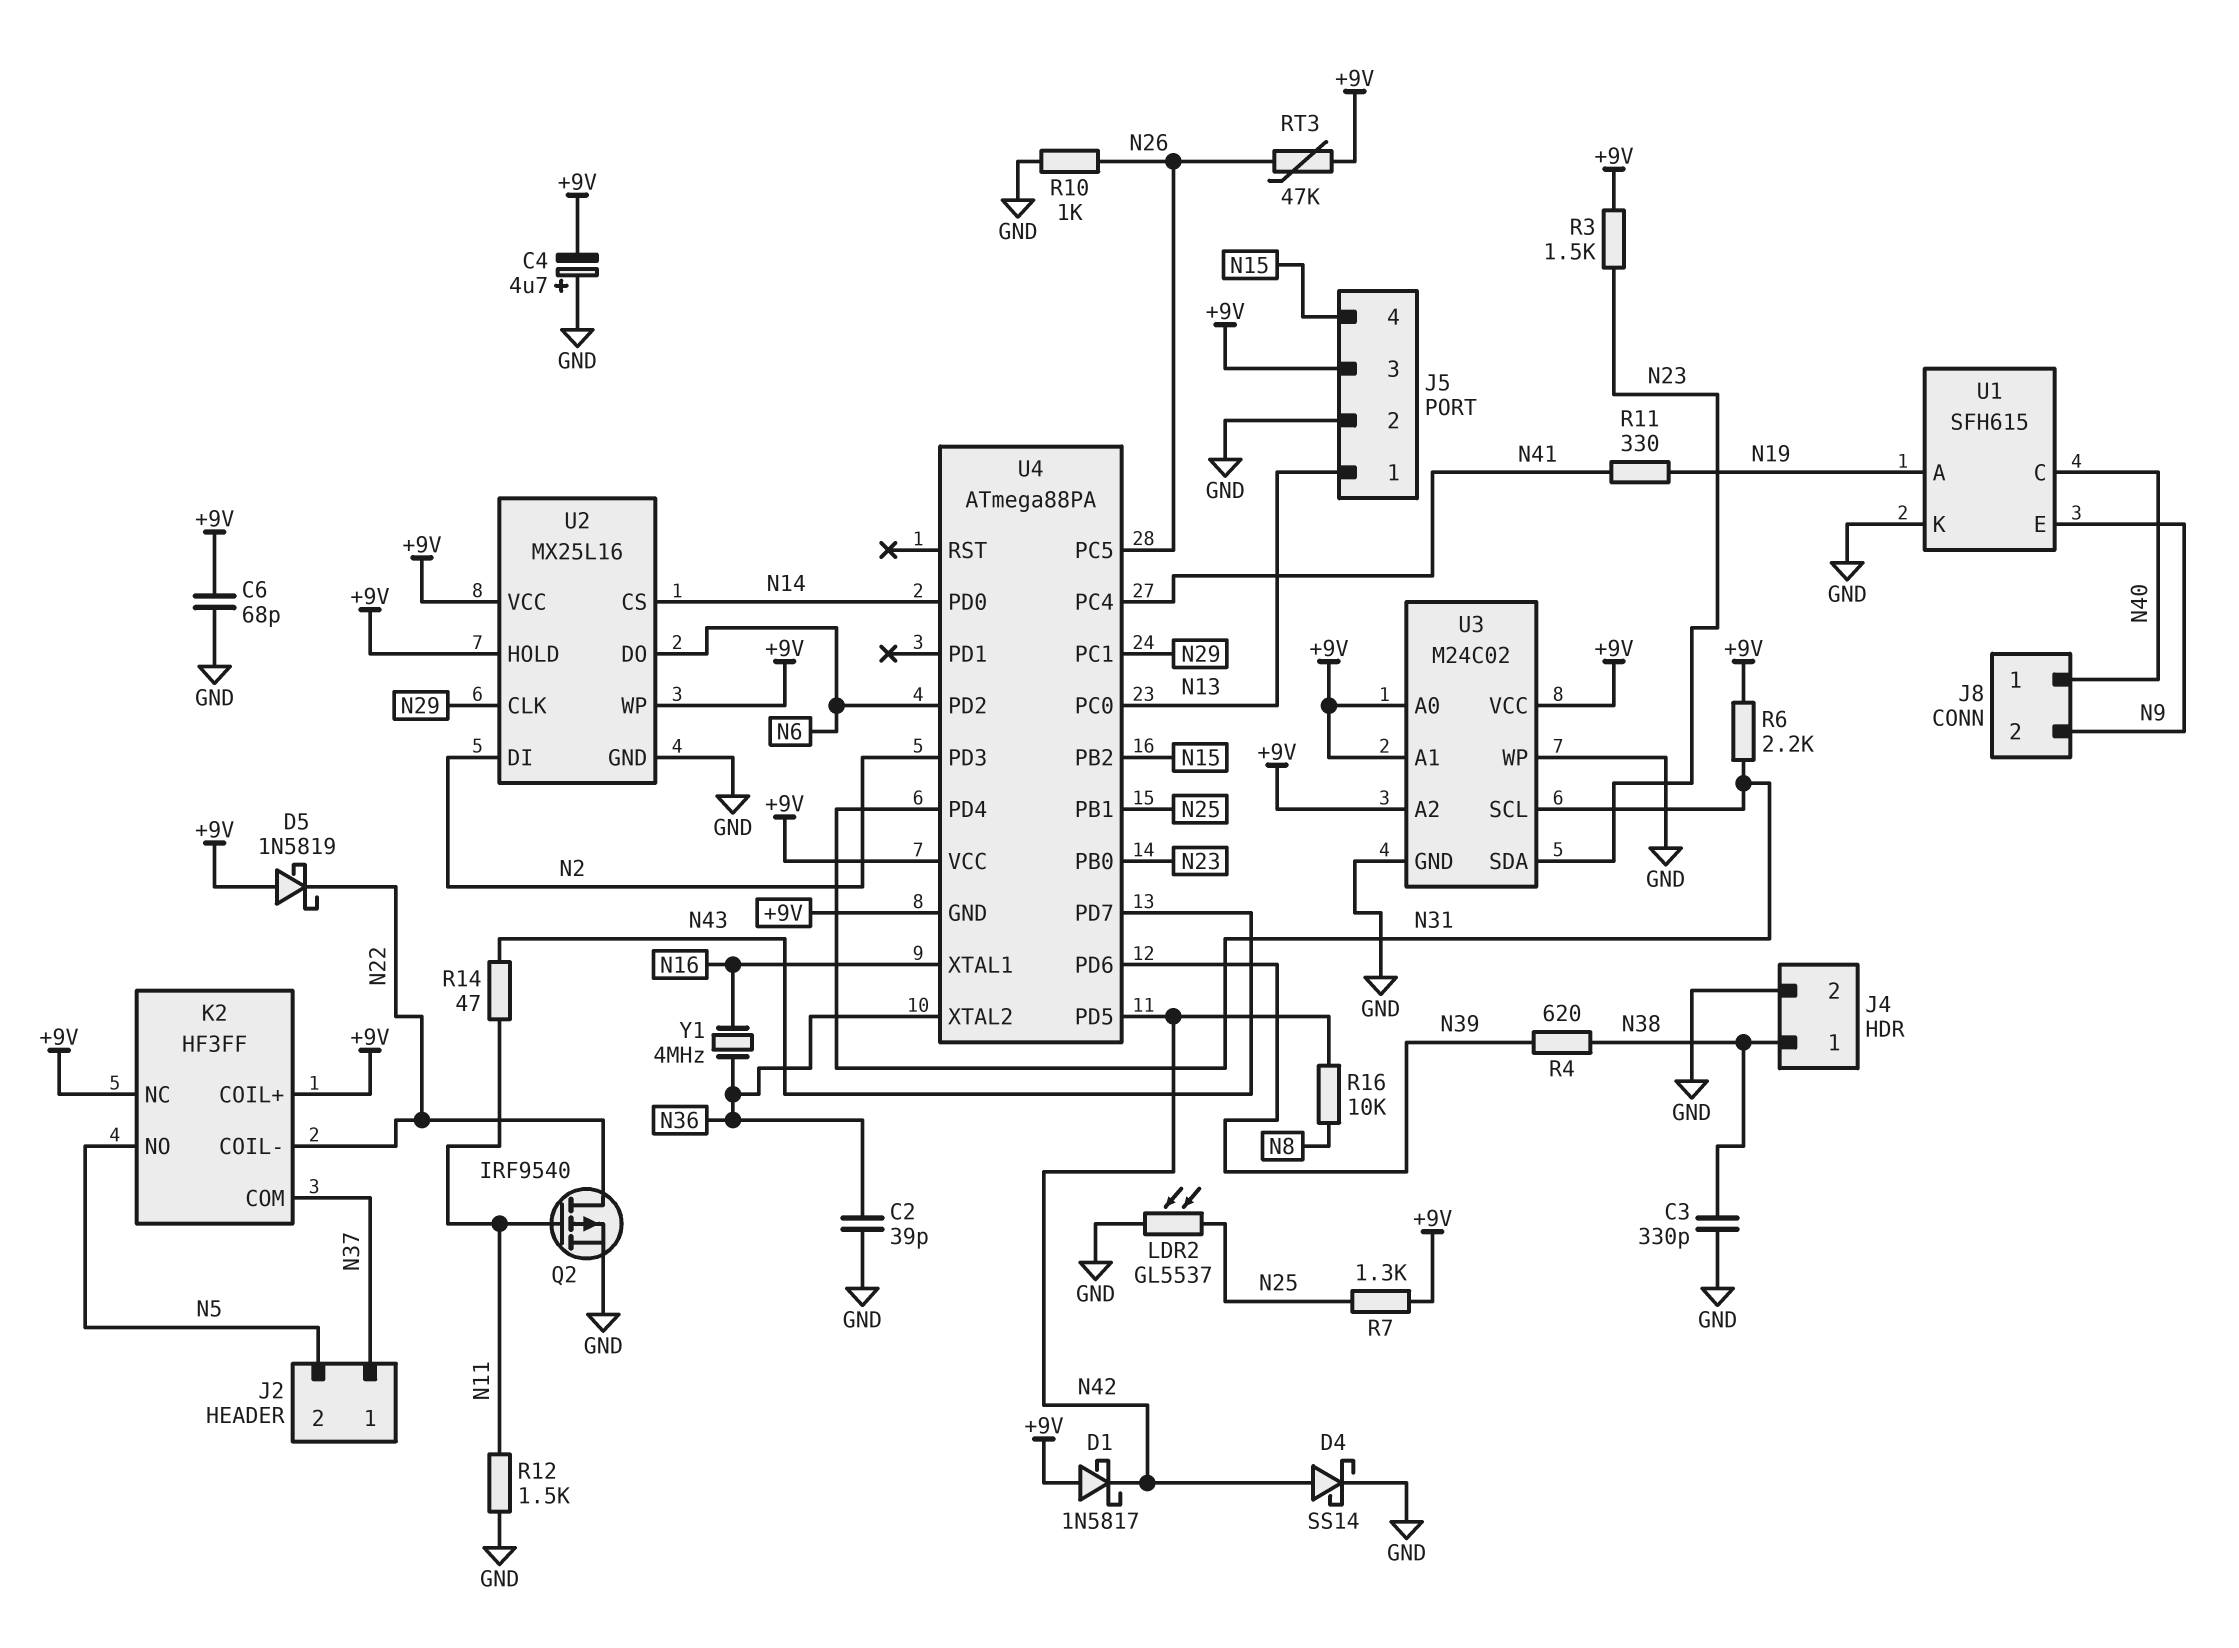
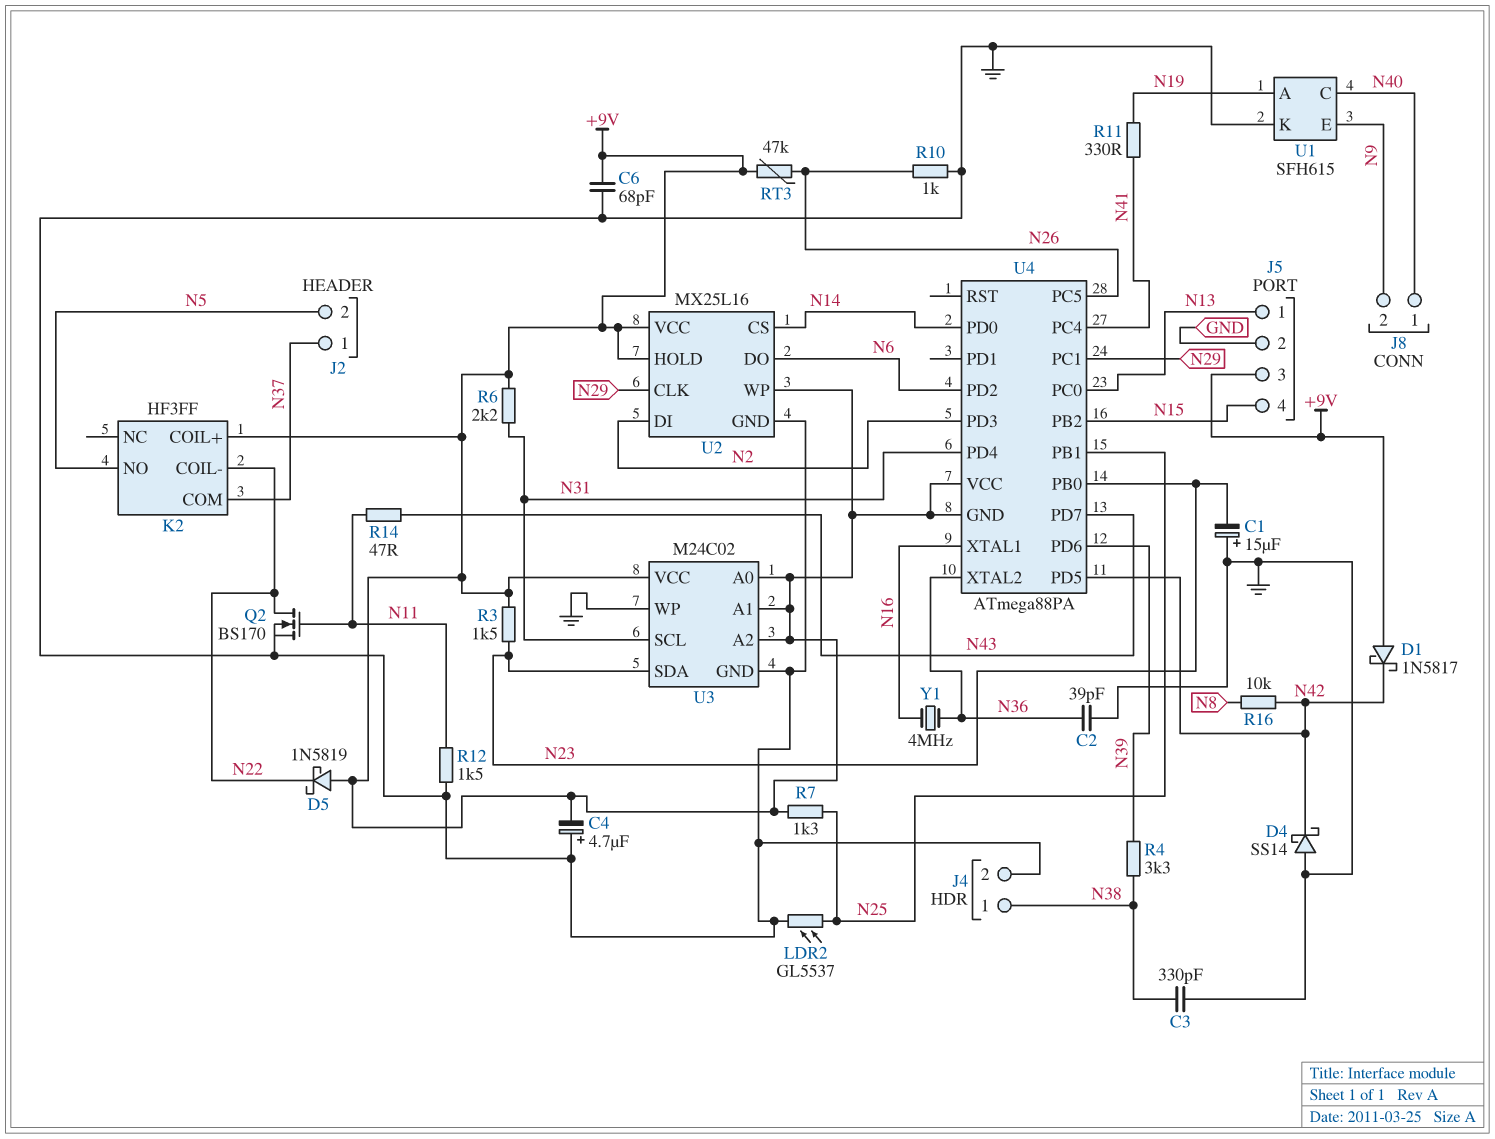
C1: none -> 15uF (plus GND, minus N23)
D4: schottky SS14 (A N42, K GND) -> schottky SS14 (A GND, K N42)
K2 pin NC: +9V -> none
Q2: PMOS IRF9540 (G N11, D N22, S GND) -> NMOS BS170 (G N11, D N22, S GND)
R4: 620 (N38, N39) -> 3.3k (N38, N39)

